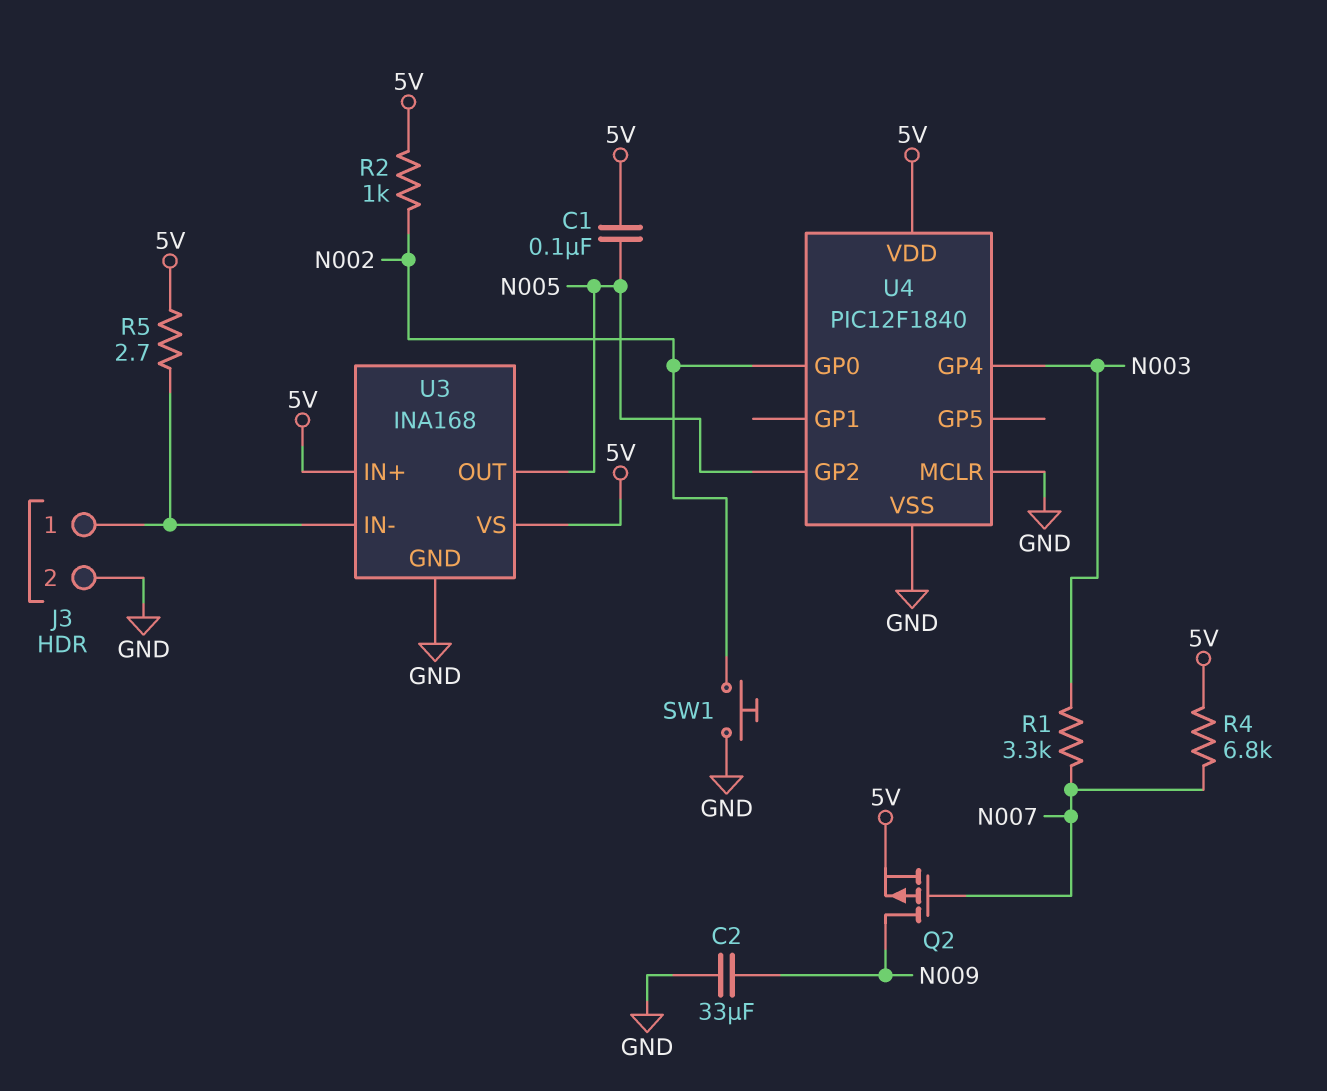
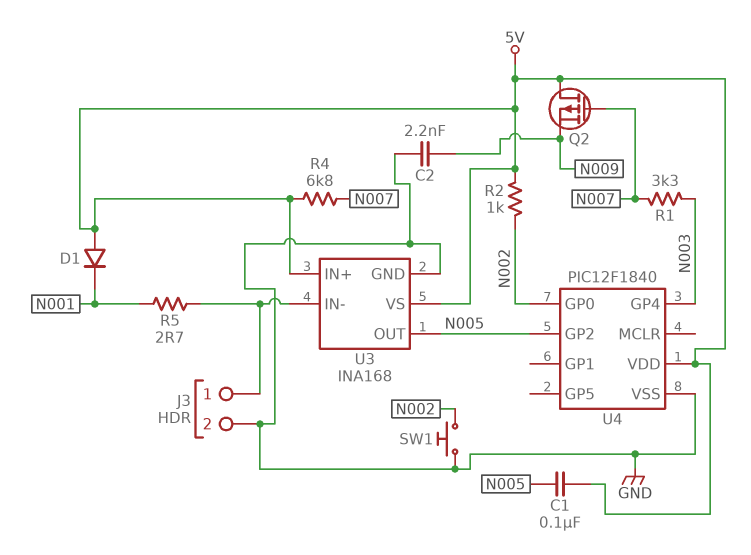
C2: 33uF (GND, N009) -> 2.2nF (GND, N009)
D1: none -> diode (A 5V, K N001)
Q2: PMOS (G N007, D N009, S 5V) -> PMOS (G N007, D 5V, S N009)
R5: 2.7 (5V, J3/1) -> 2.7 (J3/1, N001)
U4 pin MCLR: GND -> none

